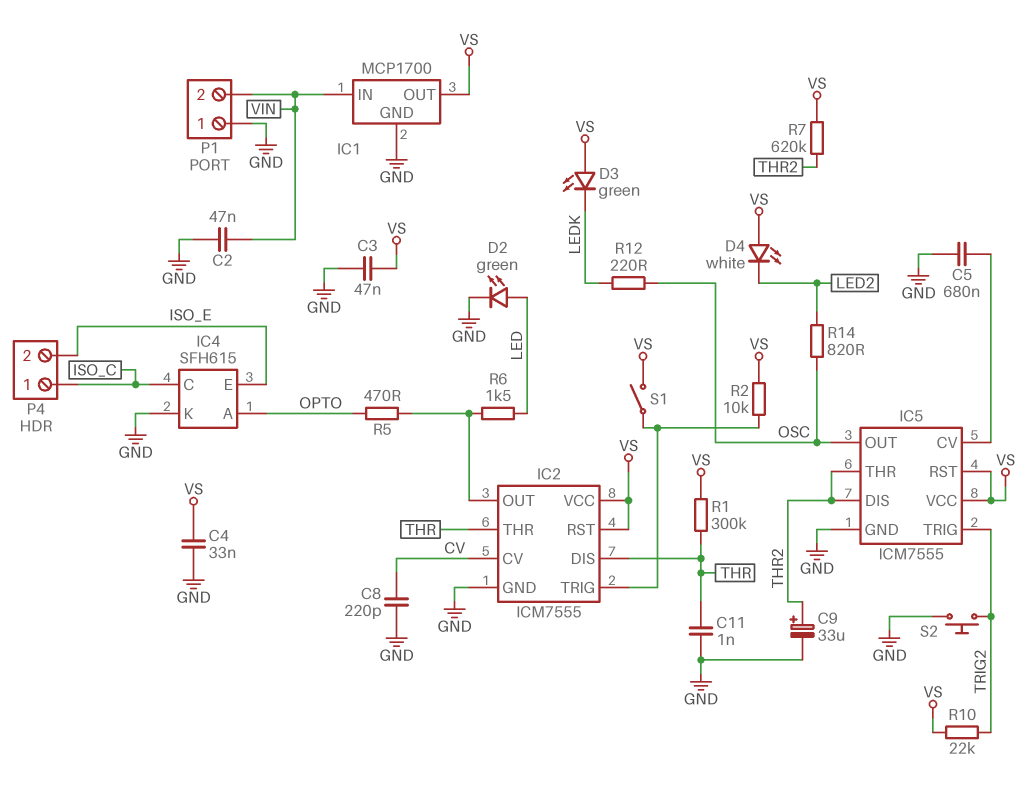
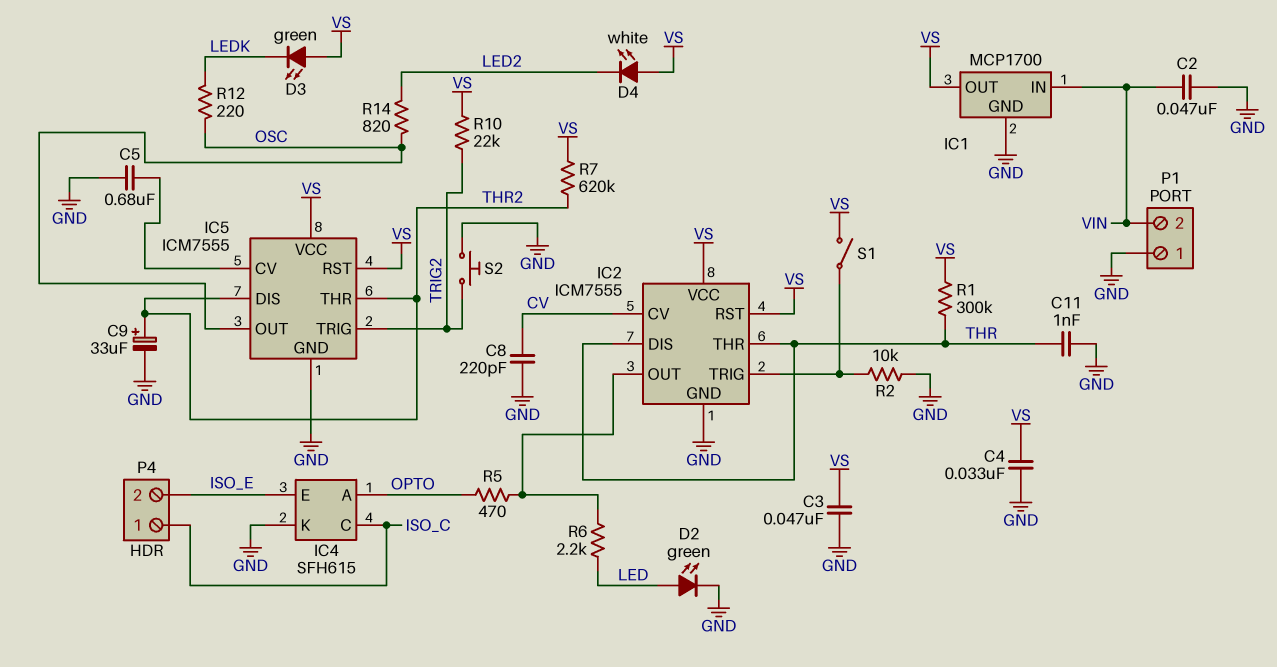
R2: 10k (IC2/TRIG, VS) -> 10k (GND, IC2/TRIG)
R6: 1.5k (IC2/OUT, LED) -> 2.2k (IC2/OUT, LED)

